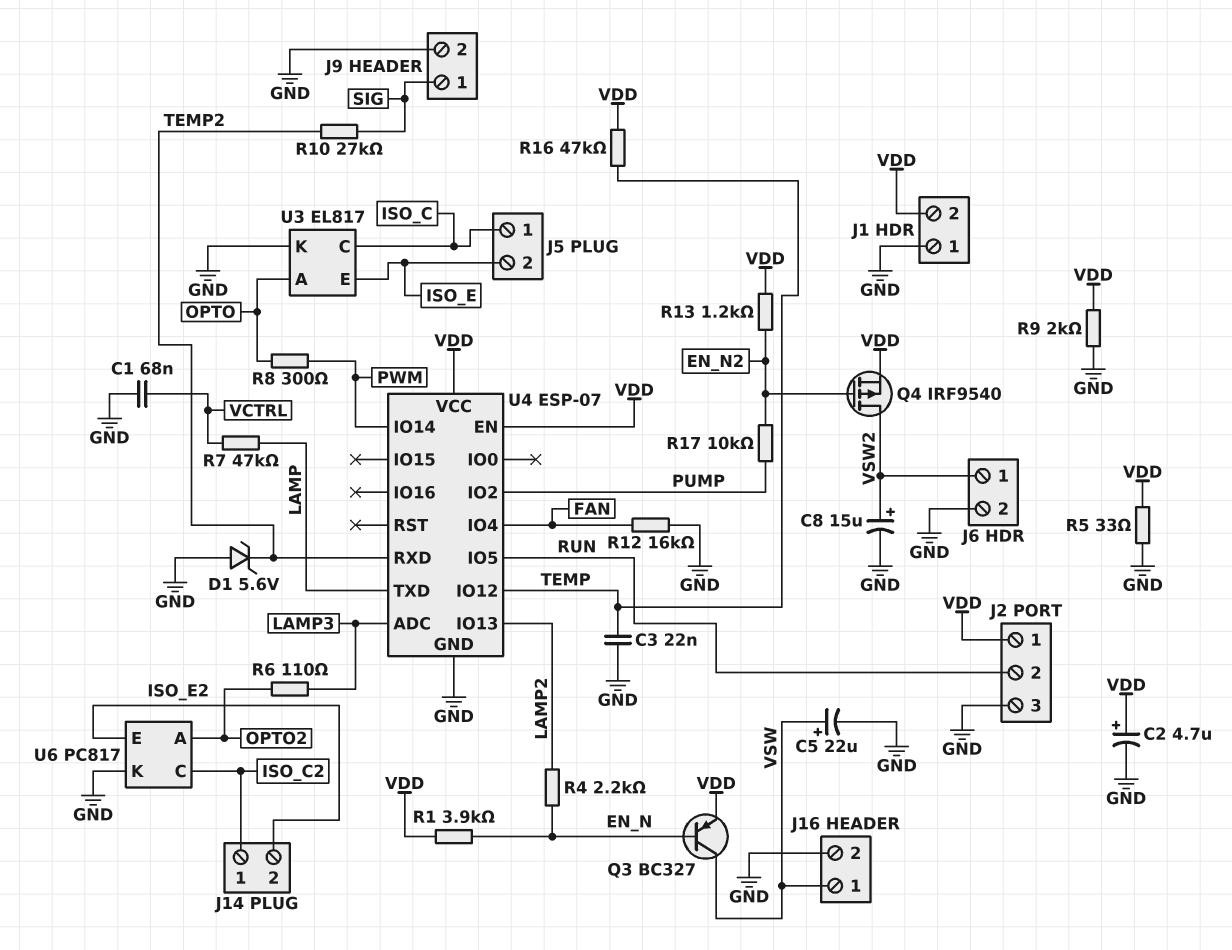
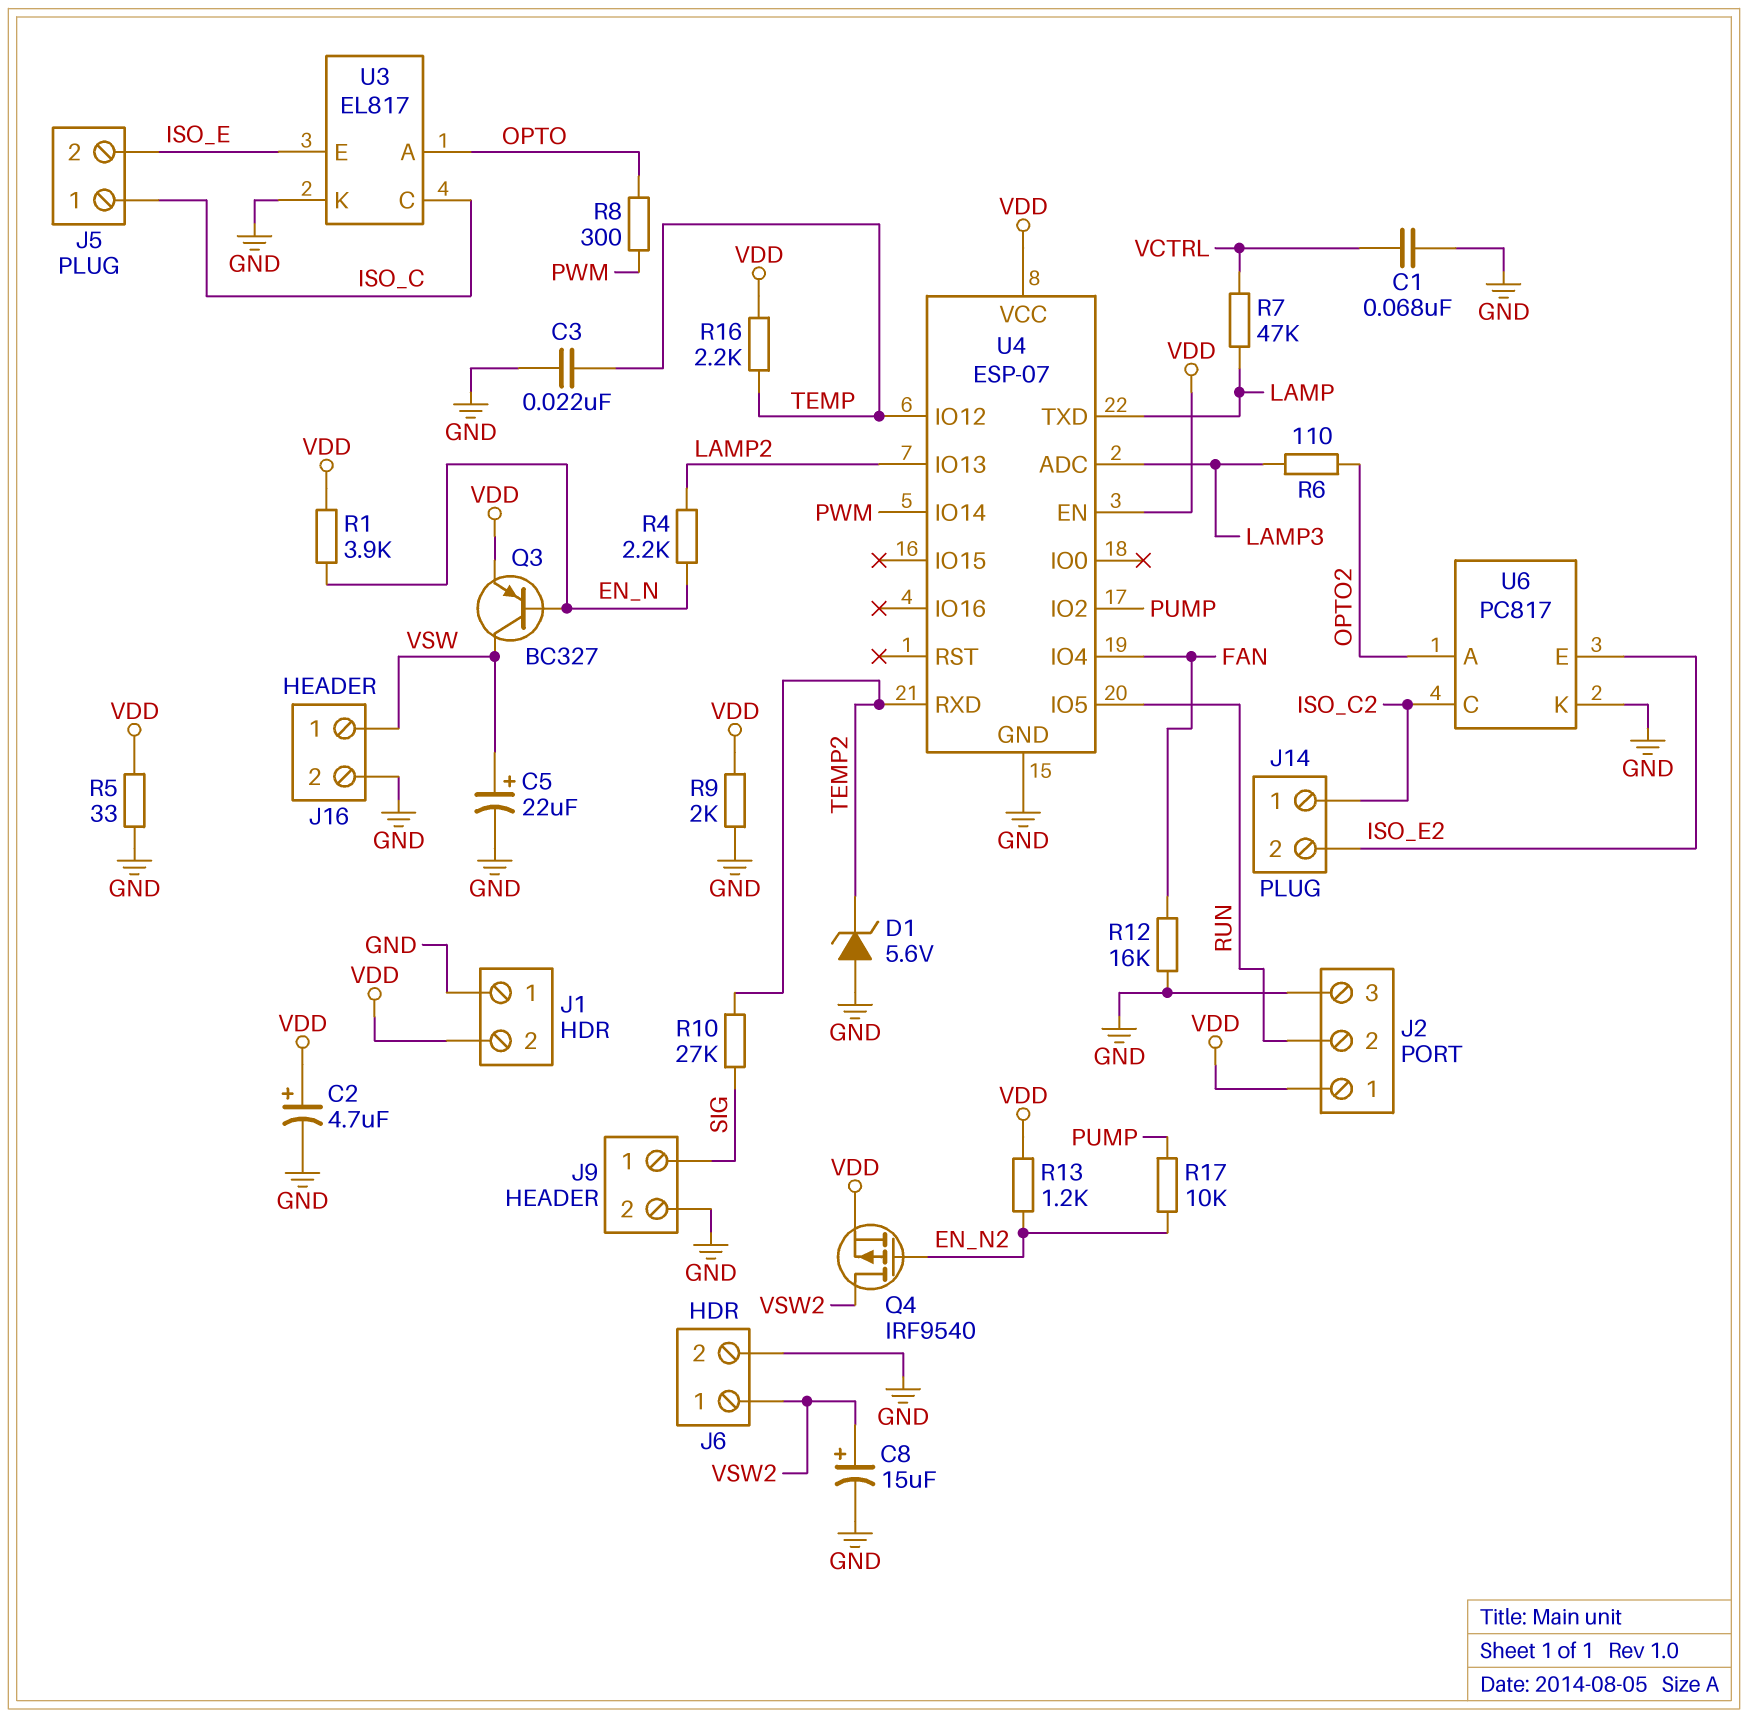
R16: 47k (TEMP, VDD) -> 2.2k (TEMP, VDD)

